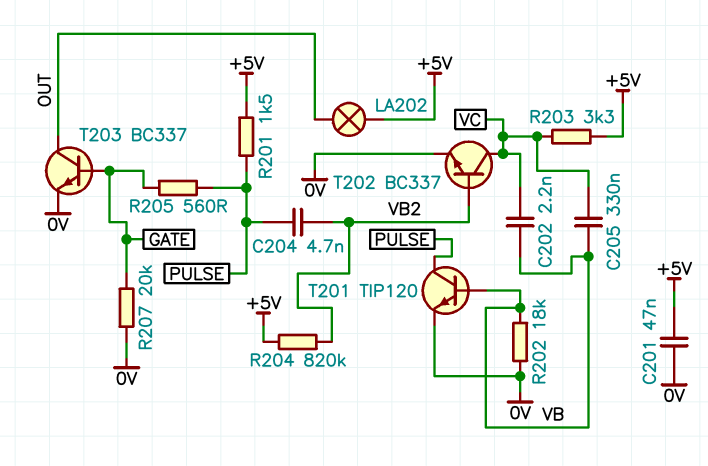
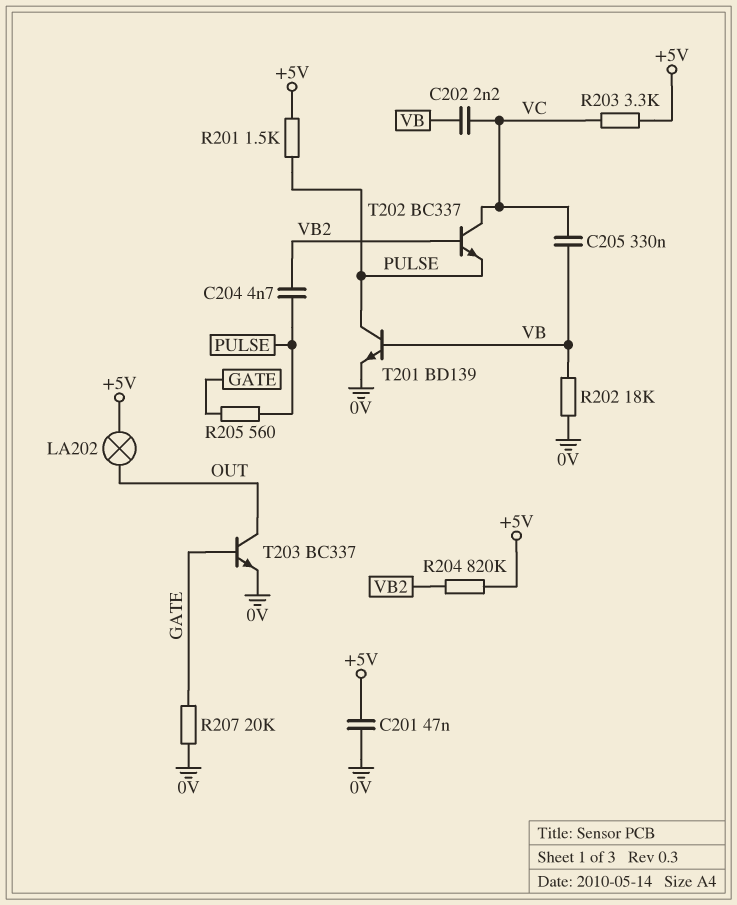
T201: NPN TIP120 (B VB, C PULSE, E 0V) -> NPN BD139 (B VB, C PULSE, E 0V)
T202: NPN BC337 (B VB2, C VC, E 0V) -> NPN BC337 (B VB2, C VC, E PULSE)

